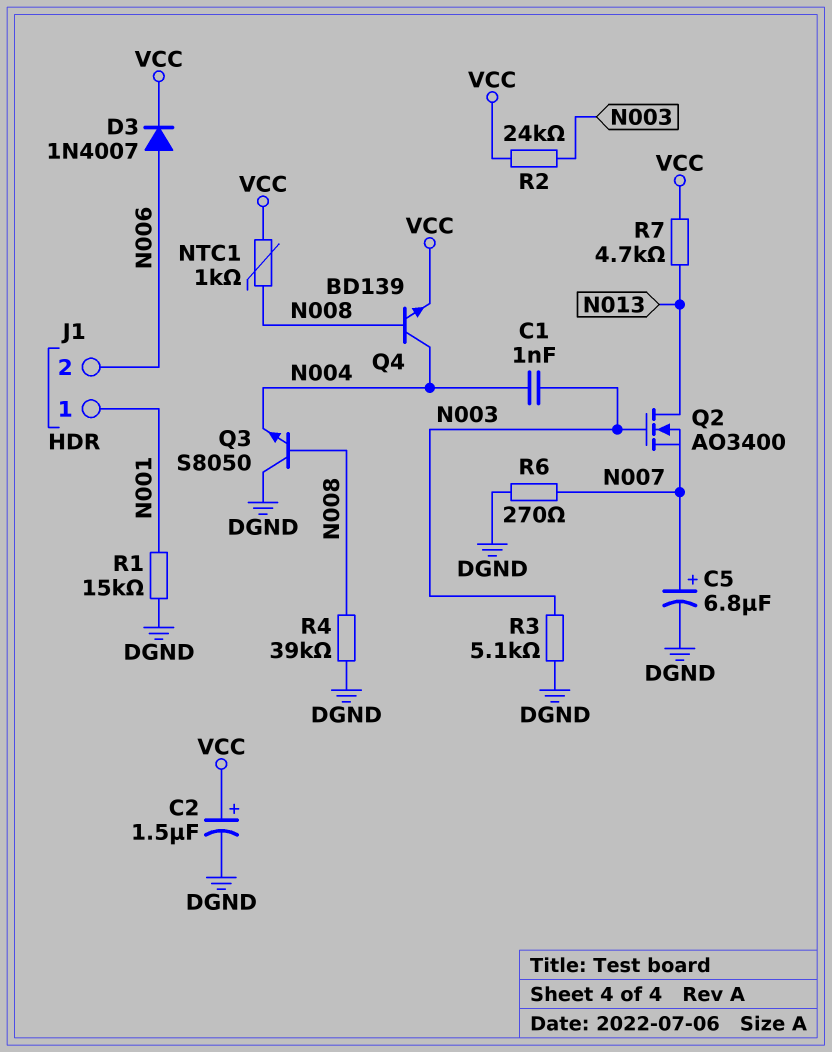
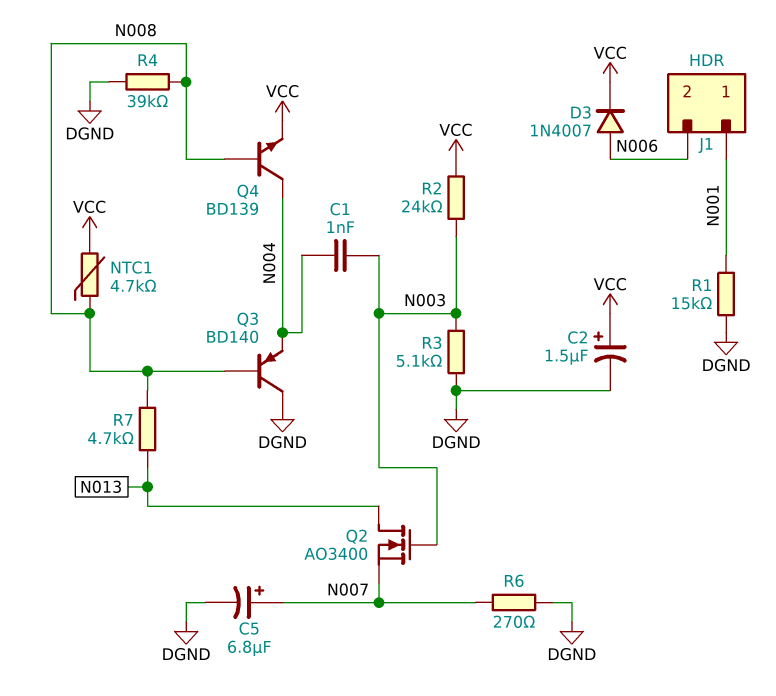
NTC1: 1k (N008, VCC) -> 4.7k (N008, VCC)
Q3: NPN S8050 (B N008, C DGND, E N004) -> PNP BD140 (B N008, C DGND, E N004)
R7: 4.7k (N013, VCC) -> 4.7k (N008, N013)

